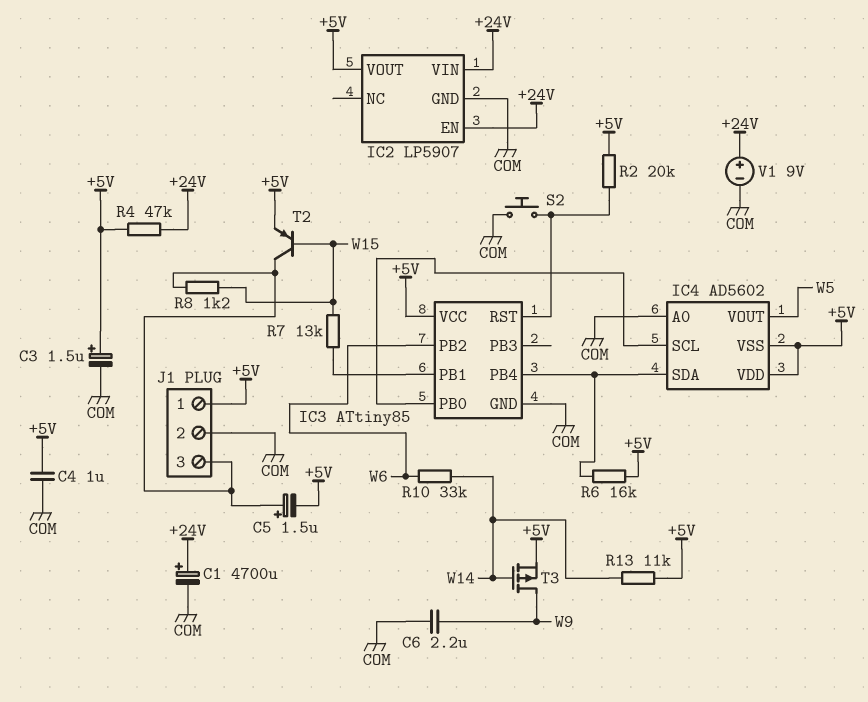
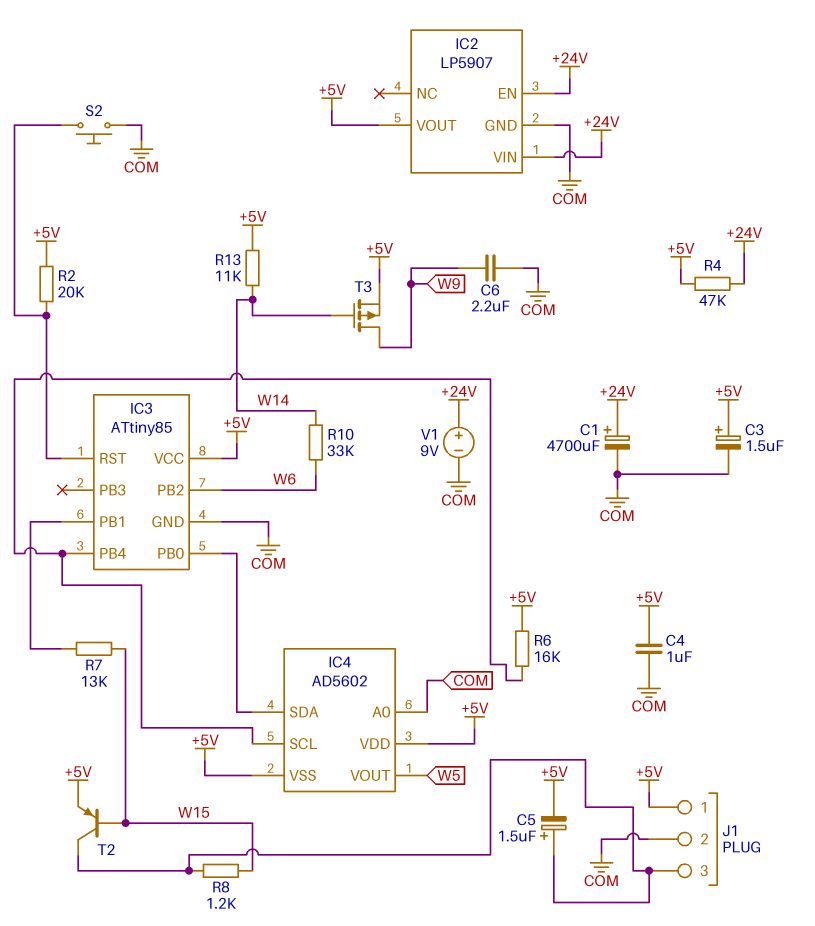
IC4 pin SCL: IC3/PB0 -> IC3/PB4
IC4 pin SDA: IC3/PB4 -> IC3/PB0

